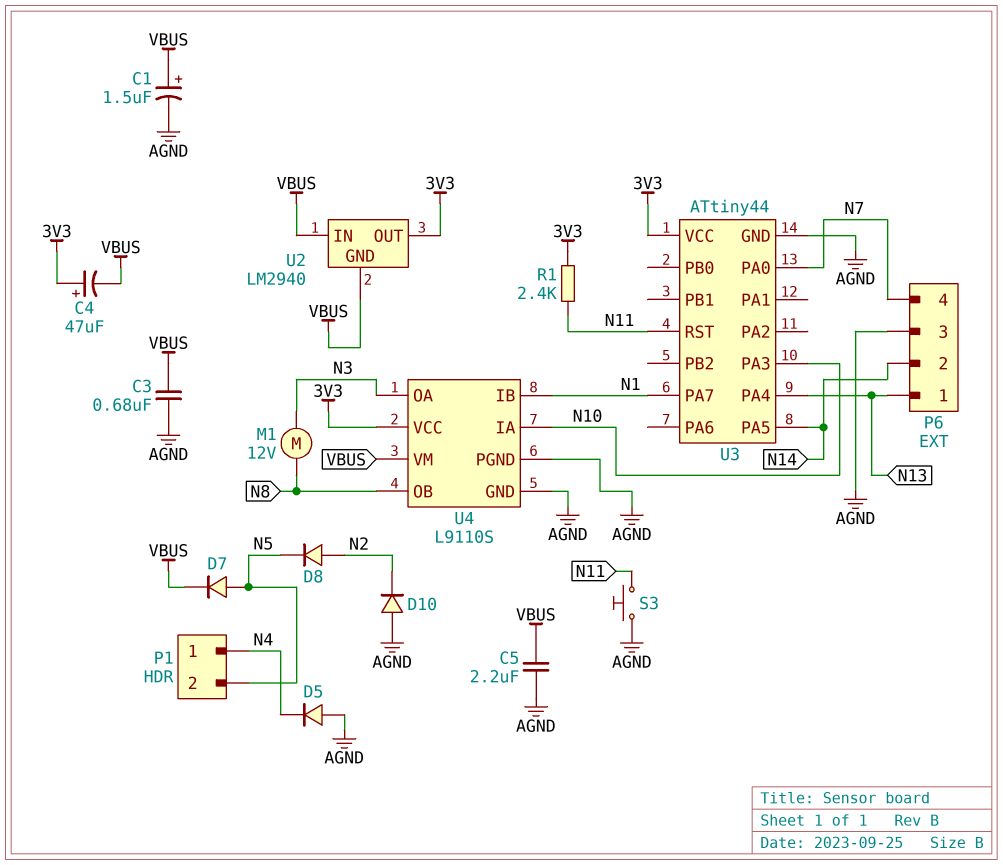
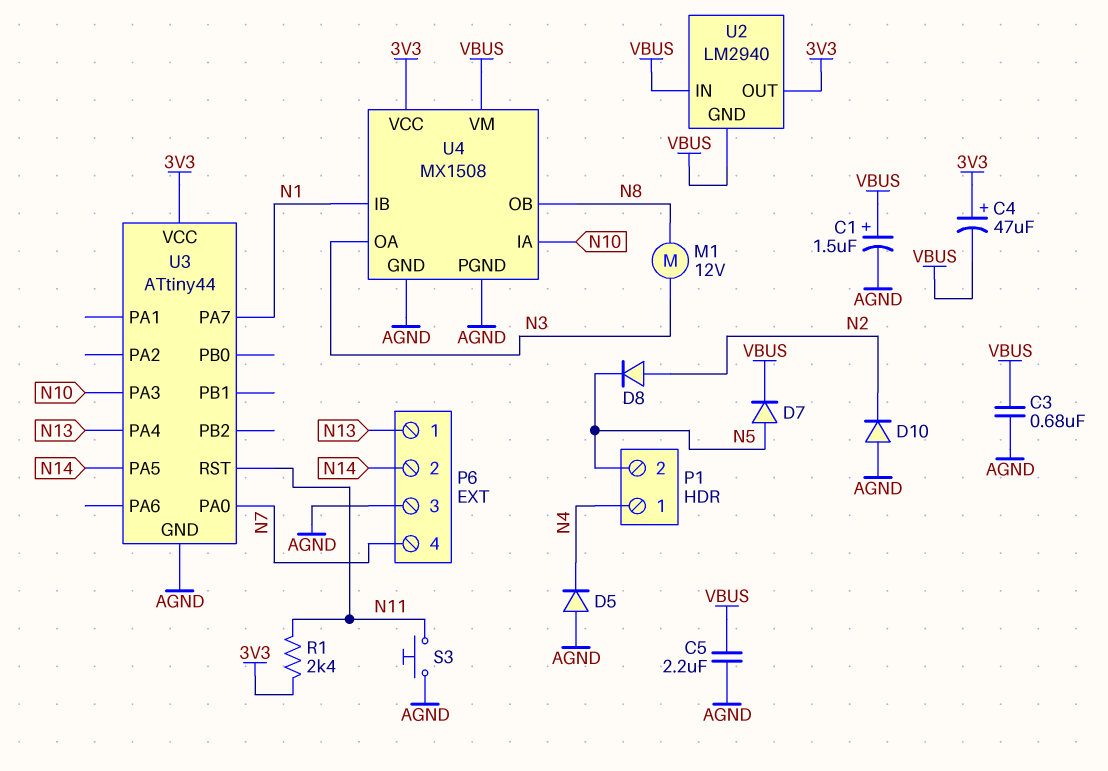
U4: L9110S -> MX1508

